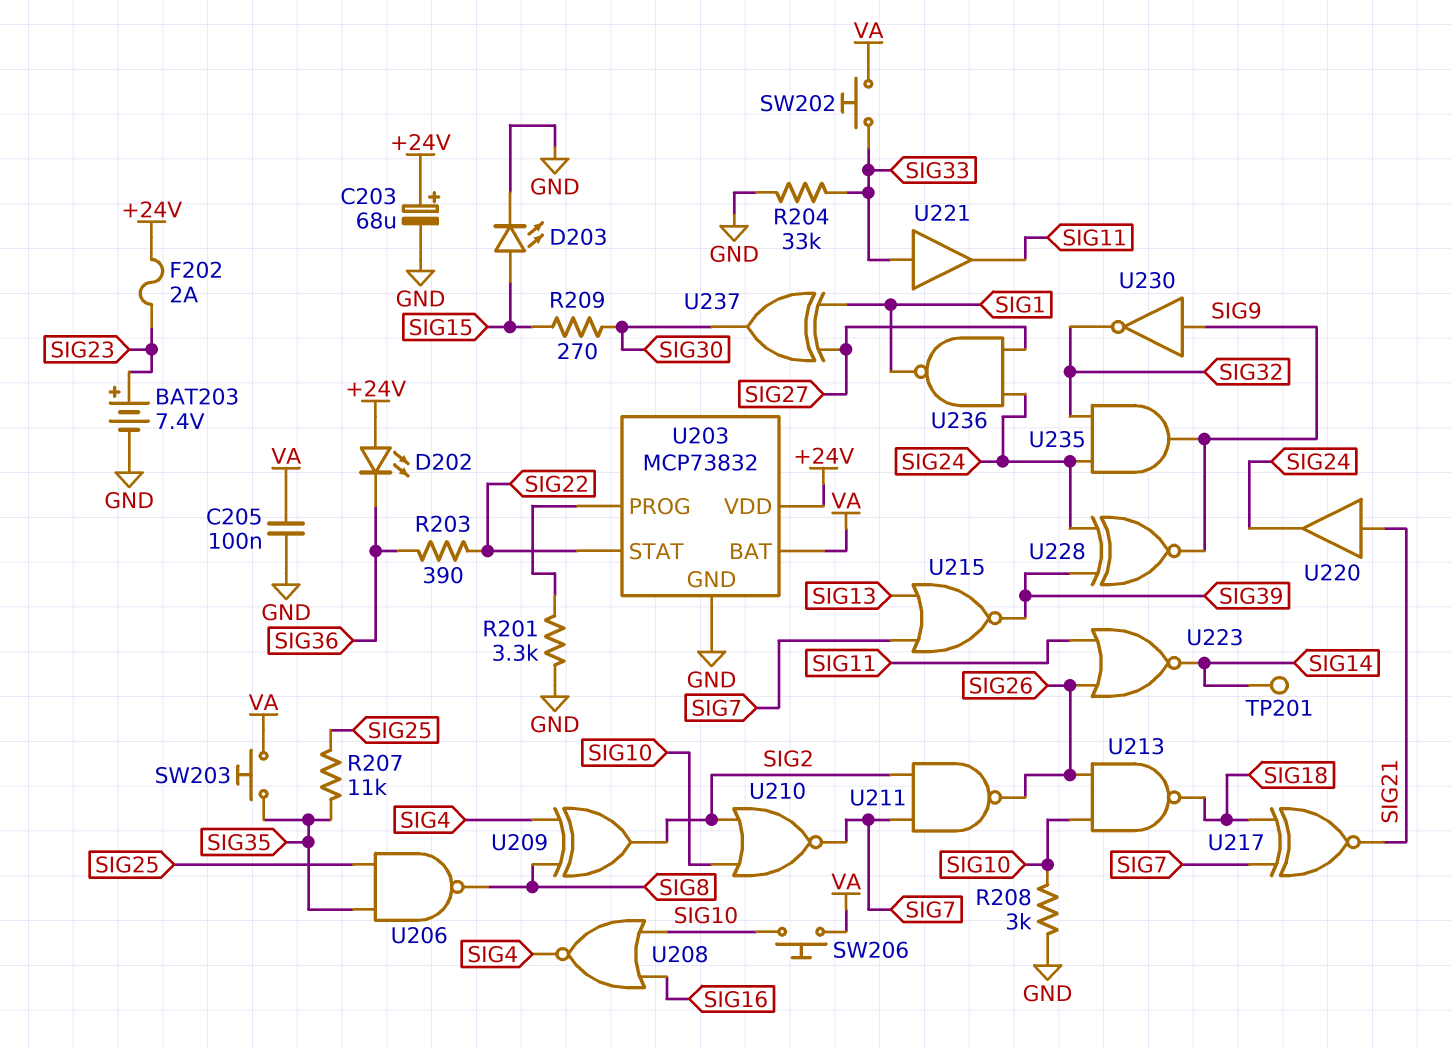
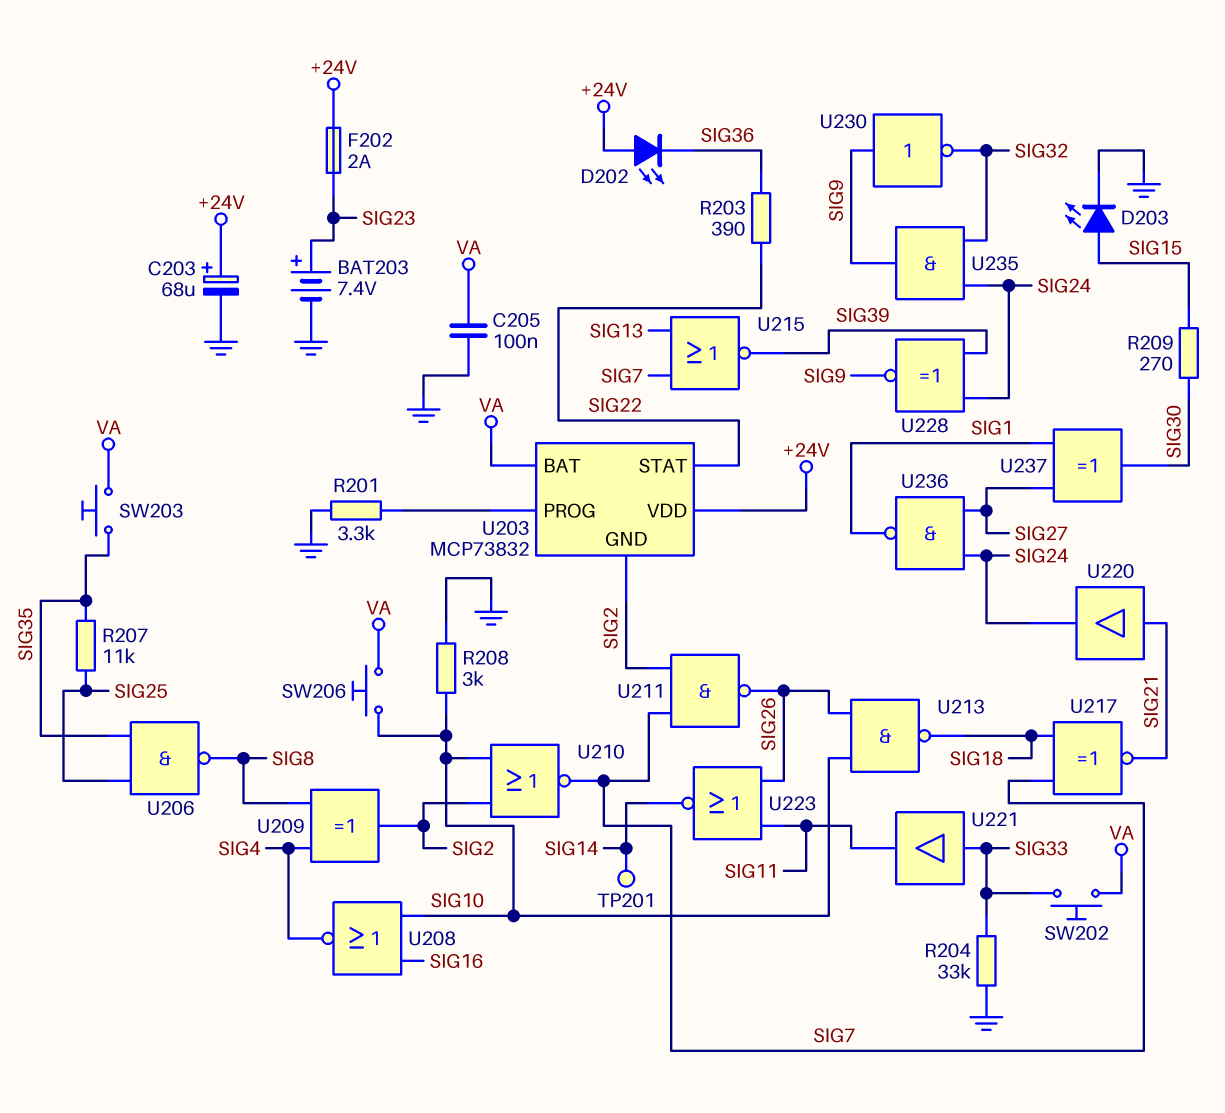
U203 pin GND: GND -> SIG2

